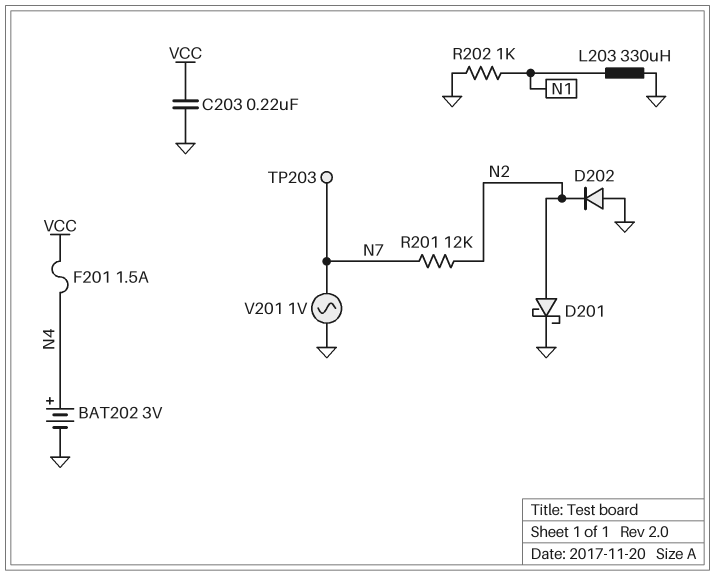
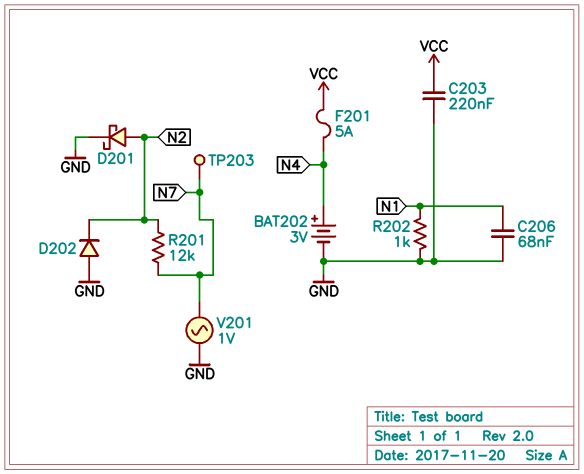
C206: none -> 68nF (GND, N1)
F201: 1.5A (N4, VCC) -> 5A (N4, VCC)
L203: 330uH (GND, N1) -> none

